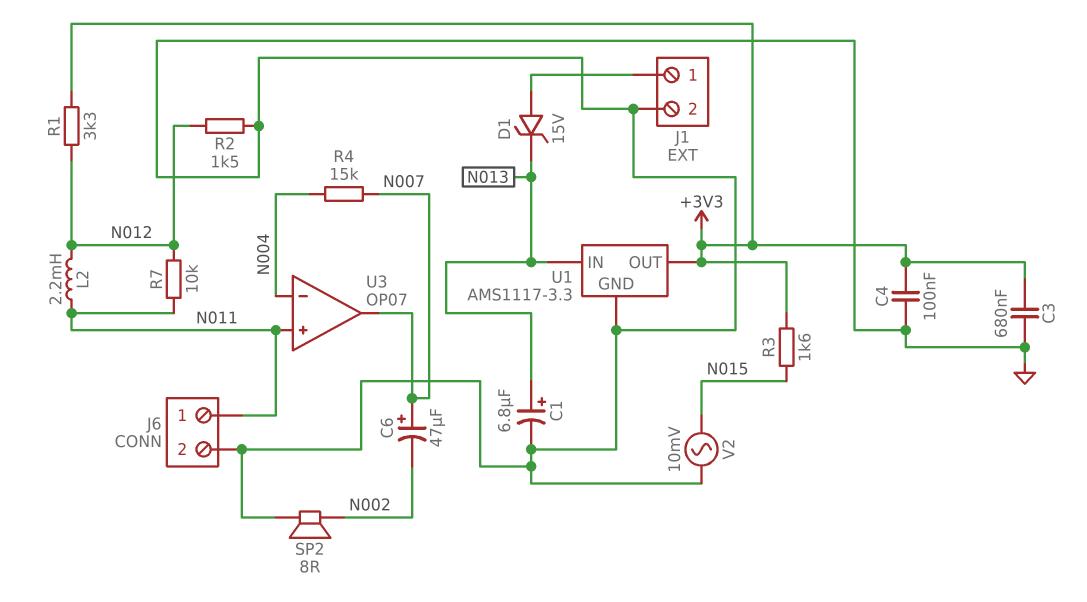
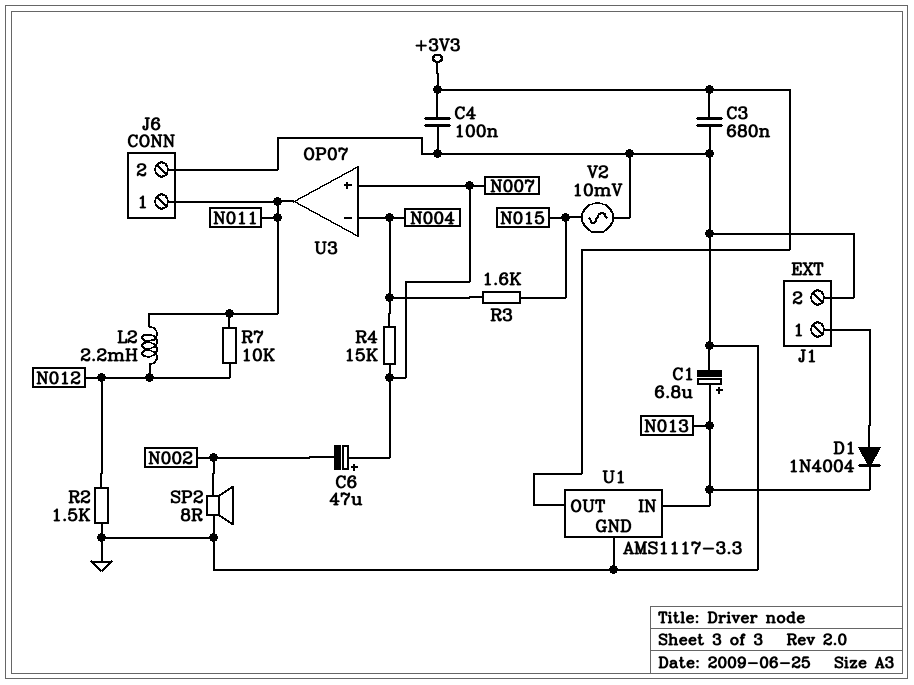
D1: zener 15V (A J1/1, K N013) -> diode 1N4004 (A J1/1, K N013)
R1: 3.3k (+3V3, N012) -> none
R3: 1.6k (+3V3, N015) -> 1.6k (N004, N015)
U3 pin in+: N011 -> N007
U3 pin out: N007 -> N011

